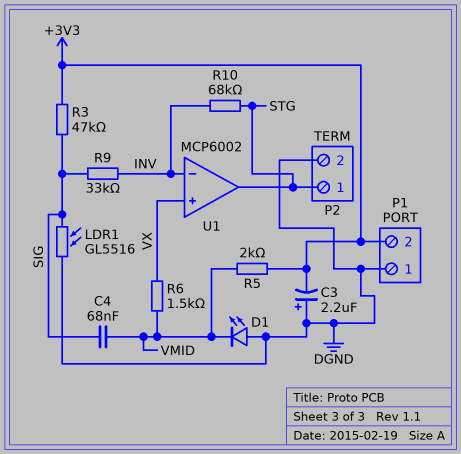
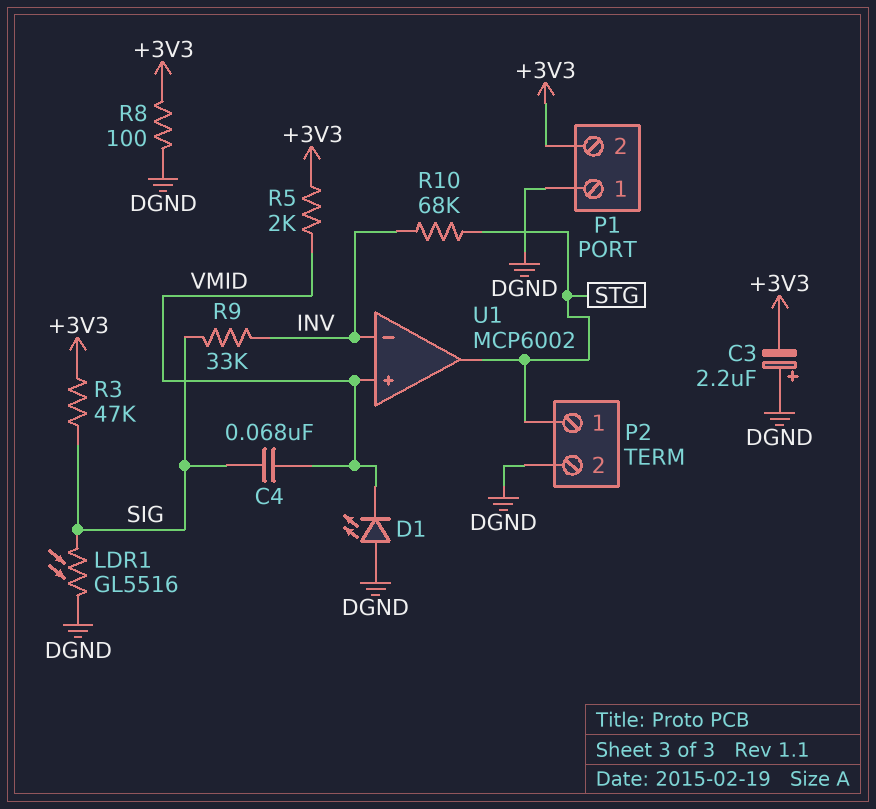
R6: 1.5k (VMID, VX) -> none
R8: none -> 100 (+3V3, DGND)
U1 pin in+: VX -> VMID

